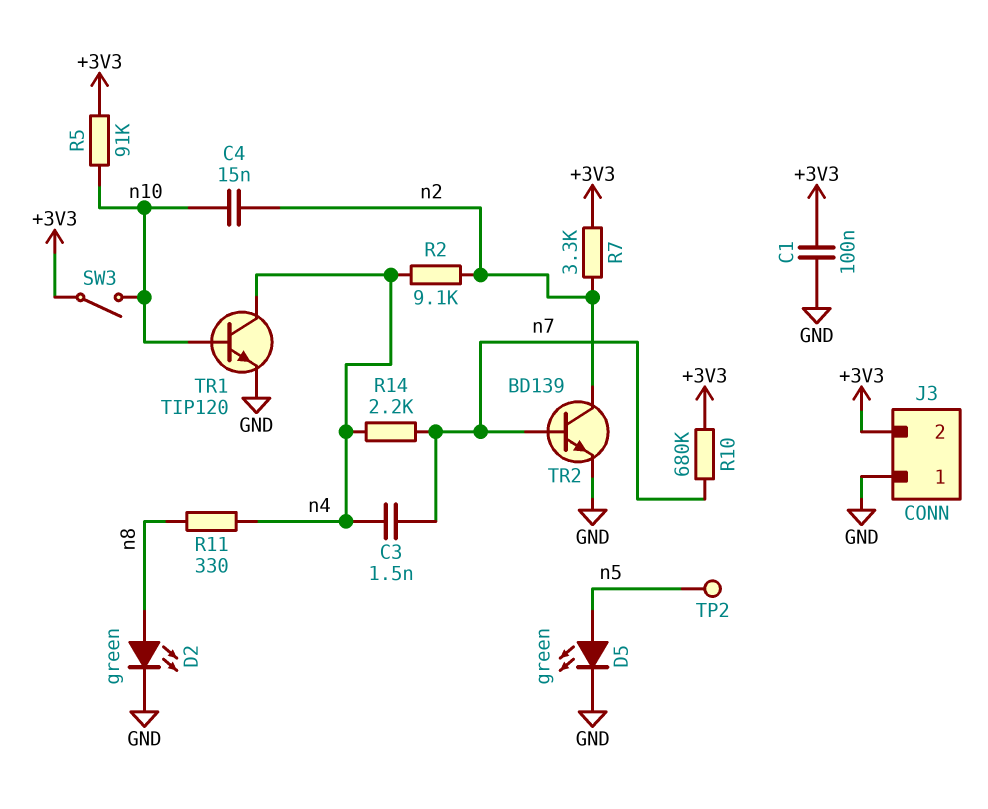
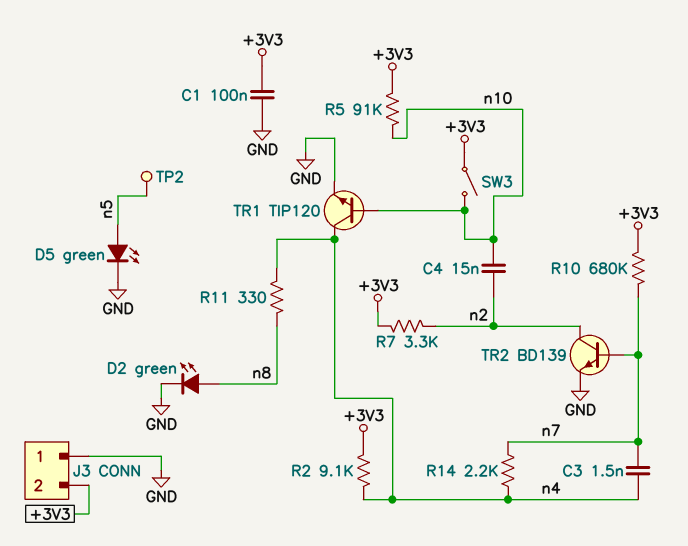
R2: 9.1k (n2, n4) -> 9.1k (+3V3, n4)

